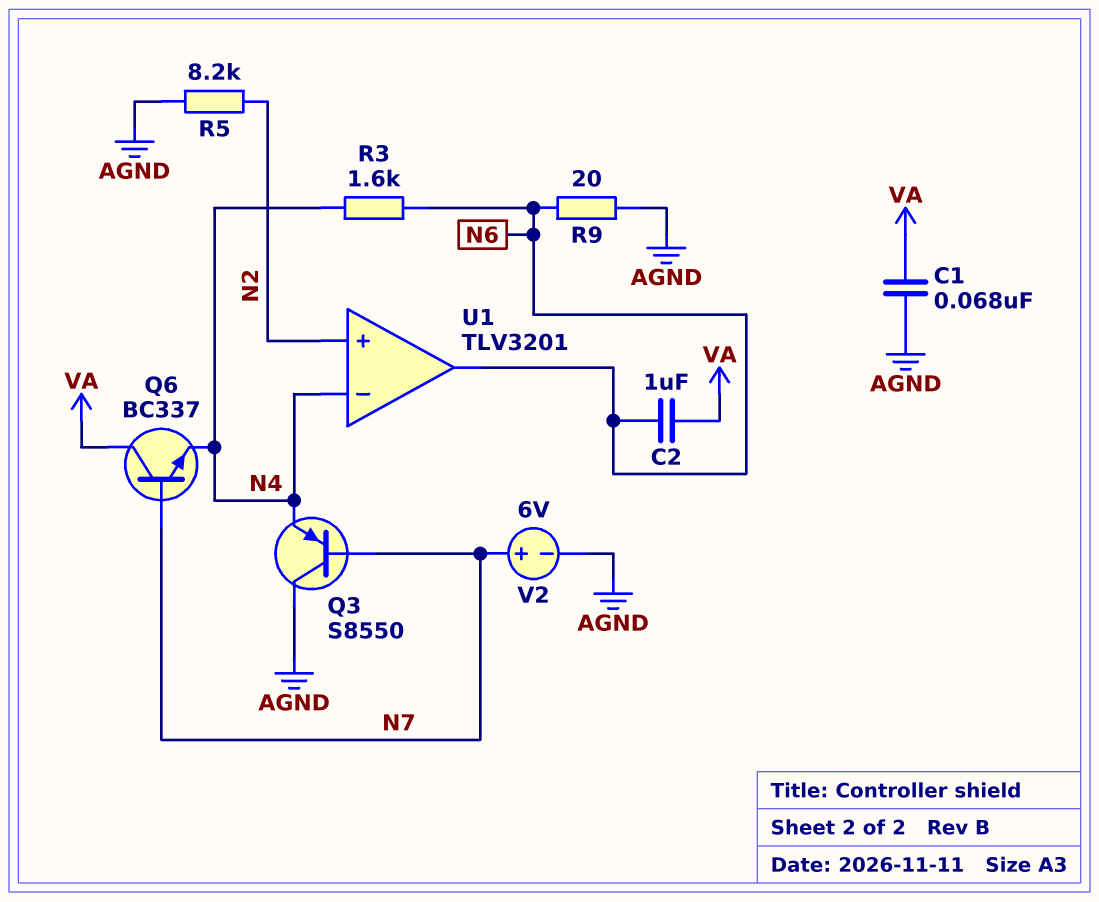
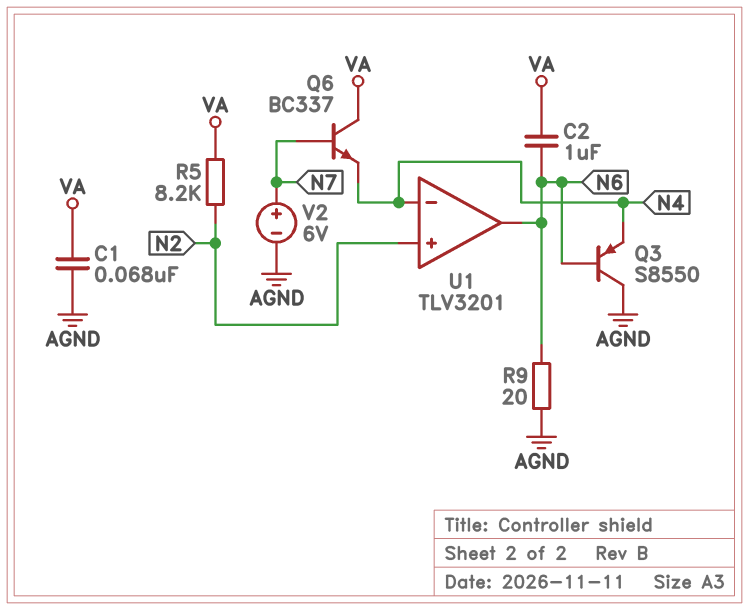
Q3: PNP S8550 (B N7, C AGND, E N4) -> PNP S8550 (B N6, C AGND, E N4)
R3: 1.6k (N4, N6) -> none
R5: 8.2k (AGND, N2) -> 8.2k (N2, VA)

